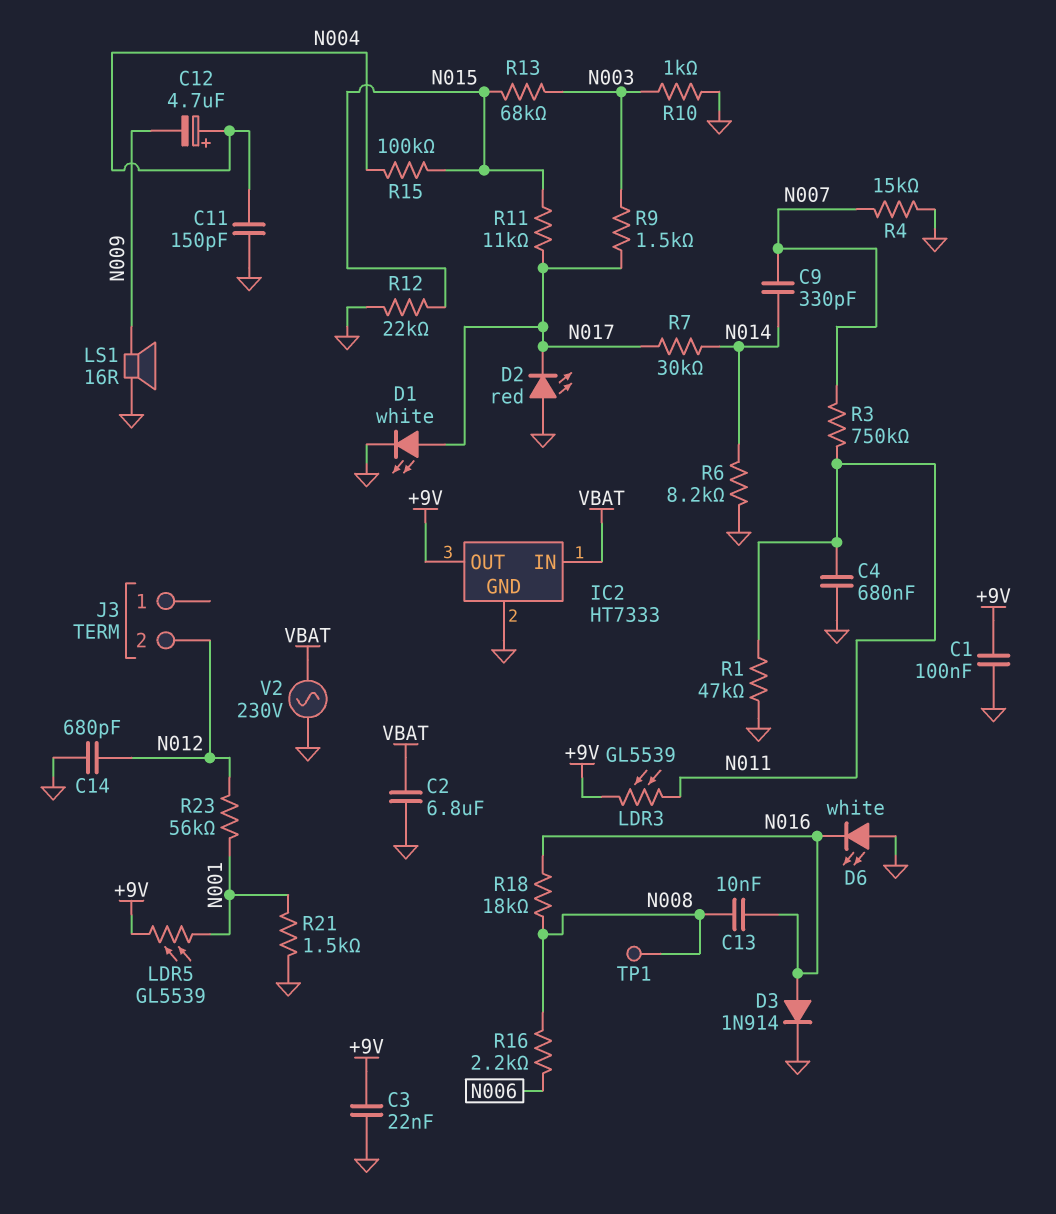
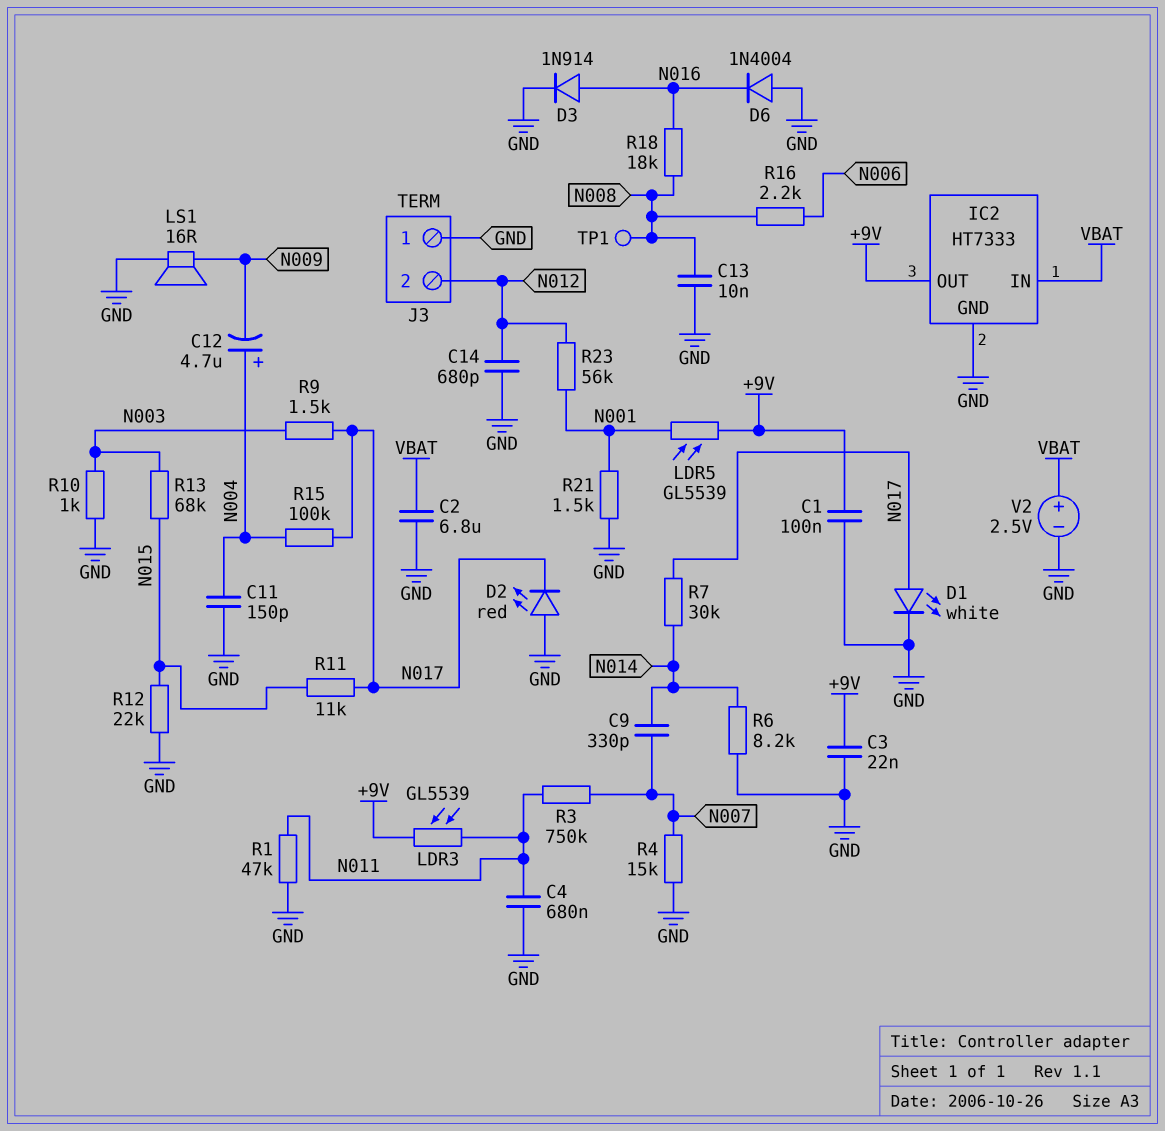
C13: 10nF (N008, N016) -> 10nF (GND, N008)
D6: LED white (A GND, K N016) -> diode 1N4004 (A GND, K N016)
J3 pin 1: none -> GND
R15: 100k (N004, N015) -> 100k (N004, N017)
V2: AC 230V (GND, VBAT) -> 2.5V (plus VBAT, minus GND)

